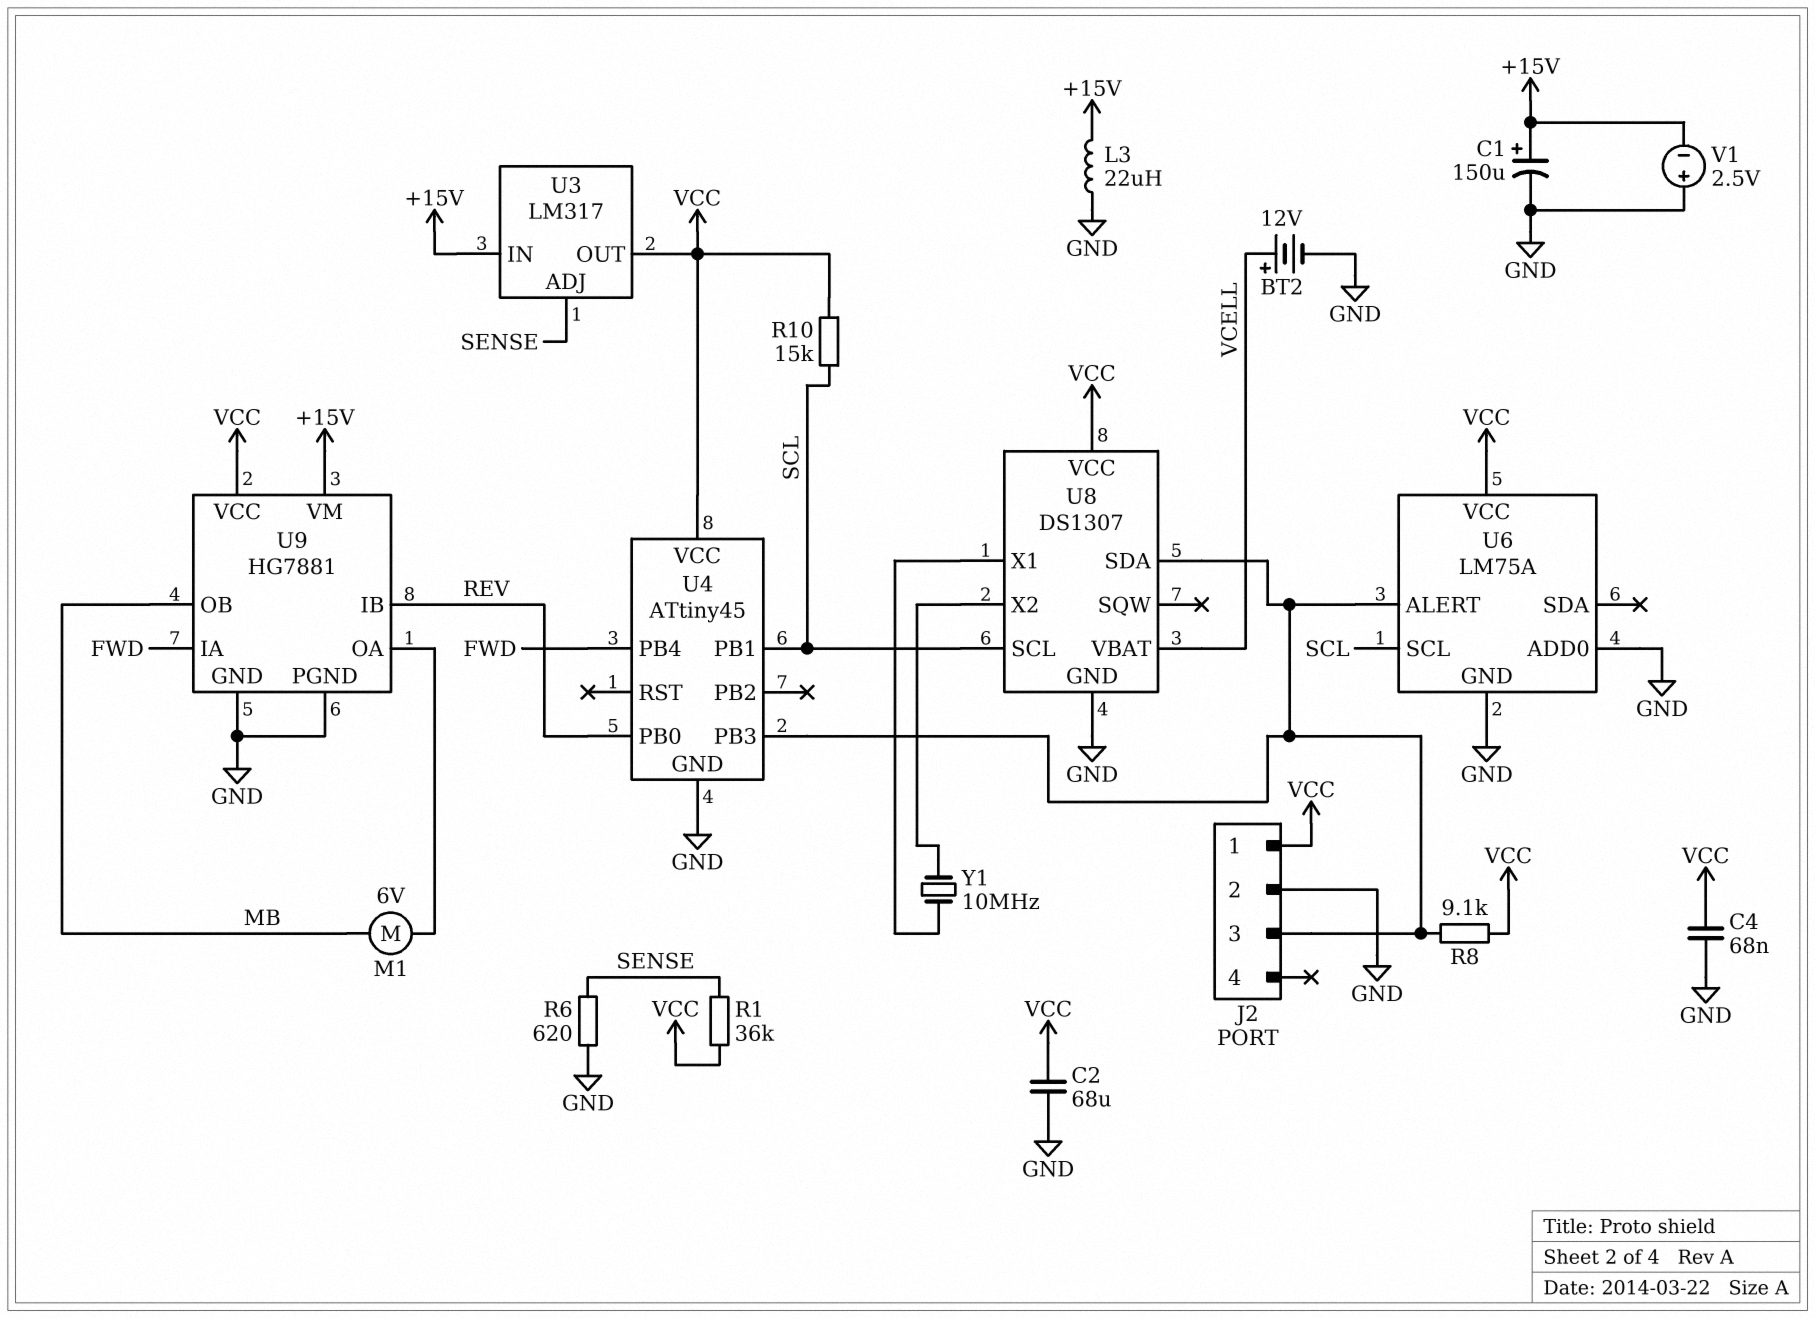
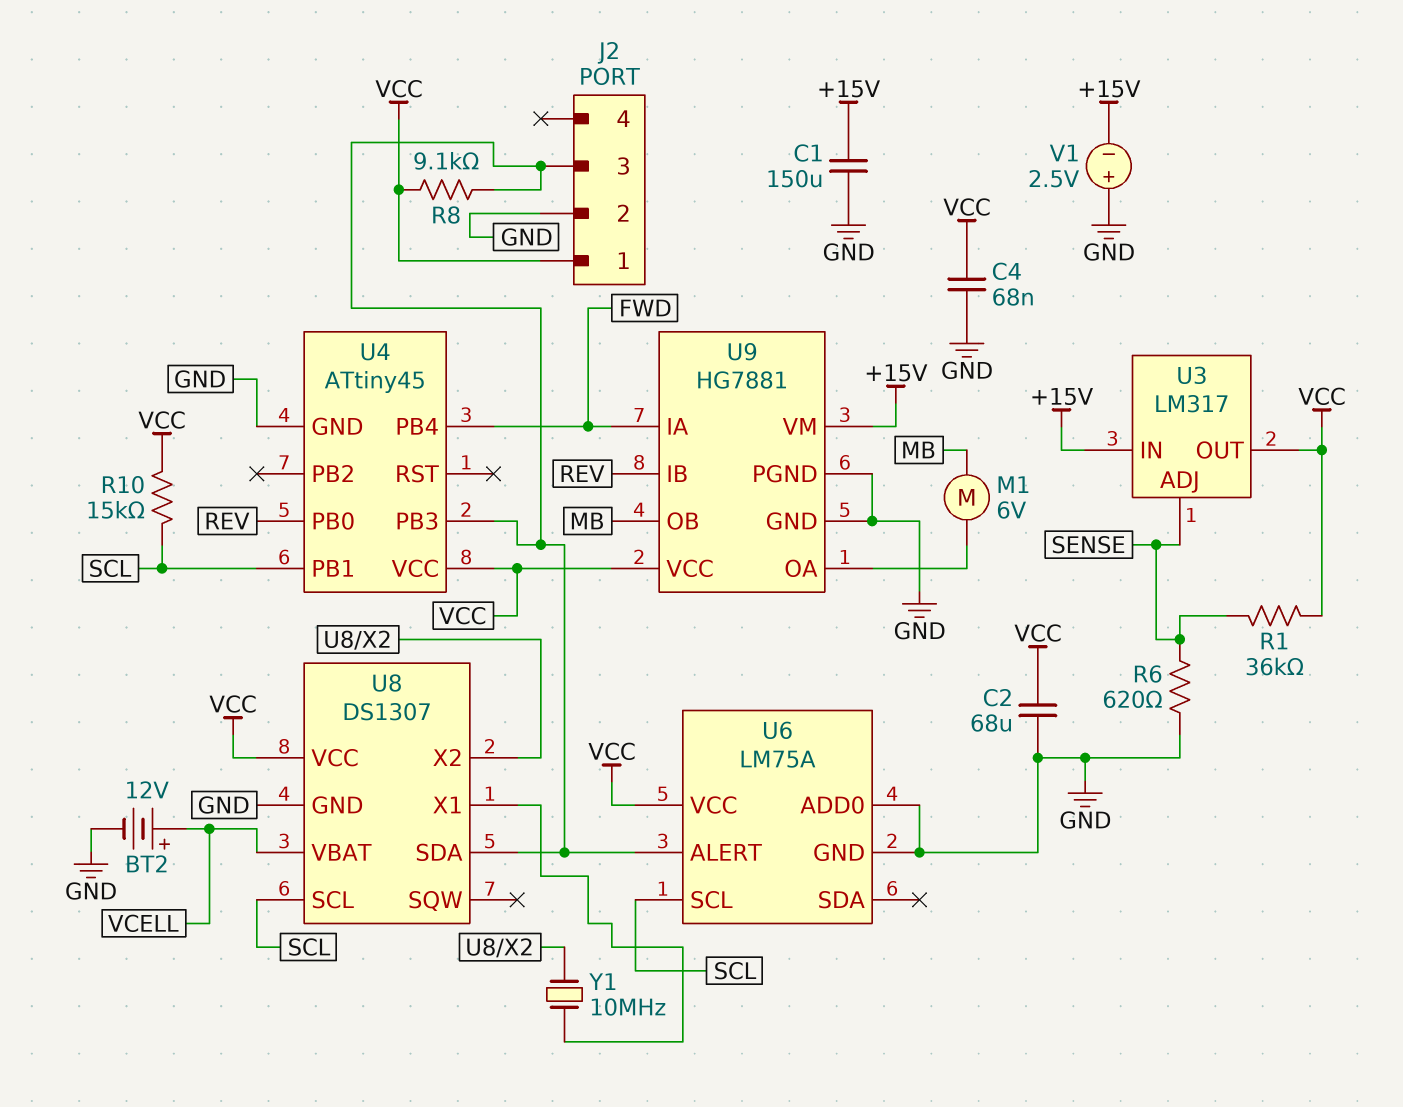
C1: 150uF (plus +15V, minus GND) -> 150uF (+15V, GND)
L3: 22uH (+15V, GND) -> none

